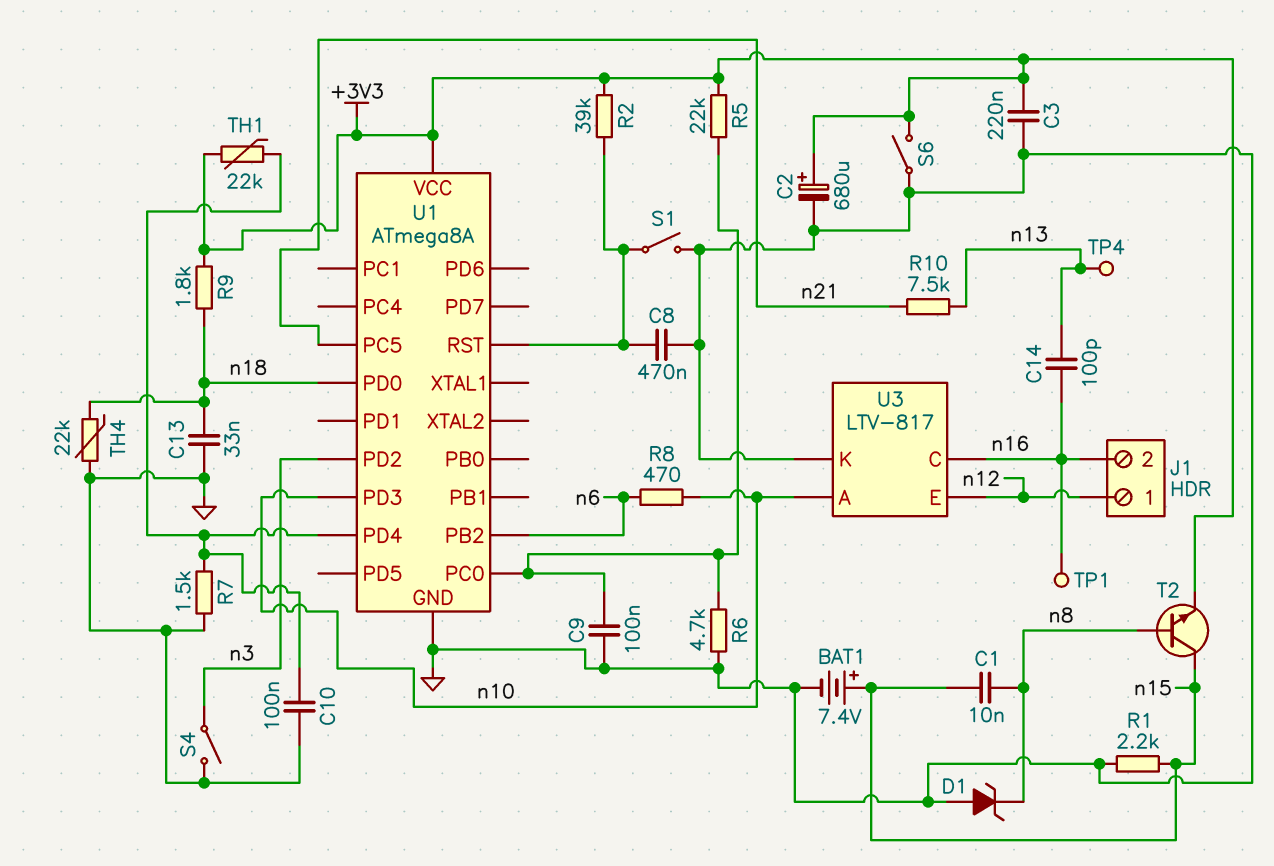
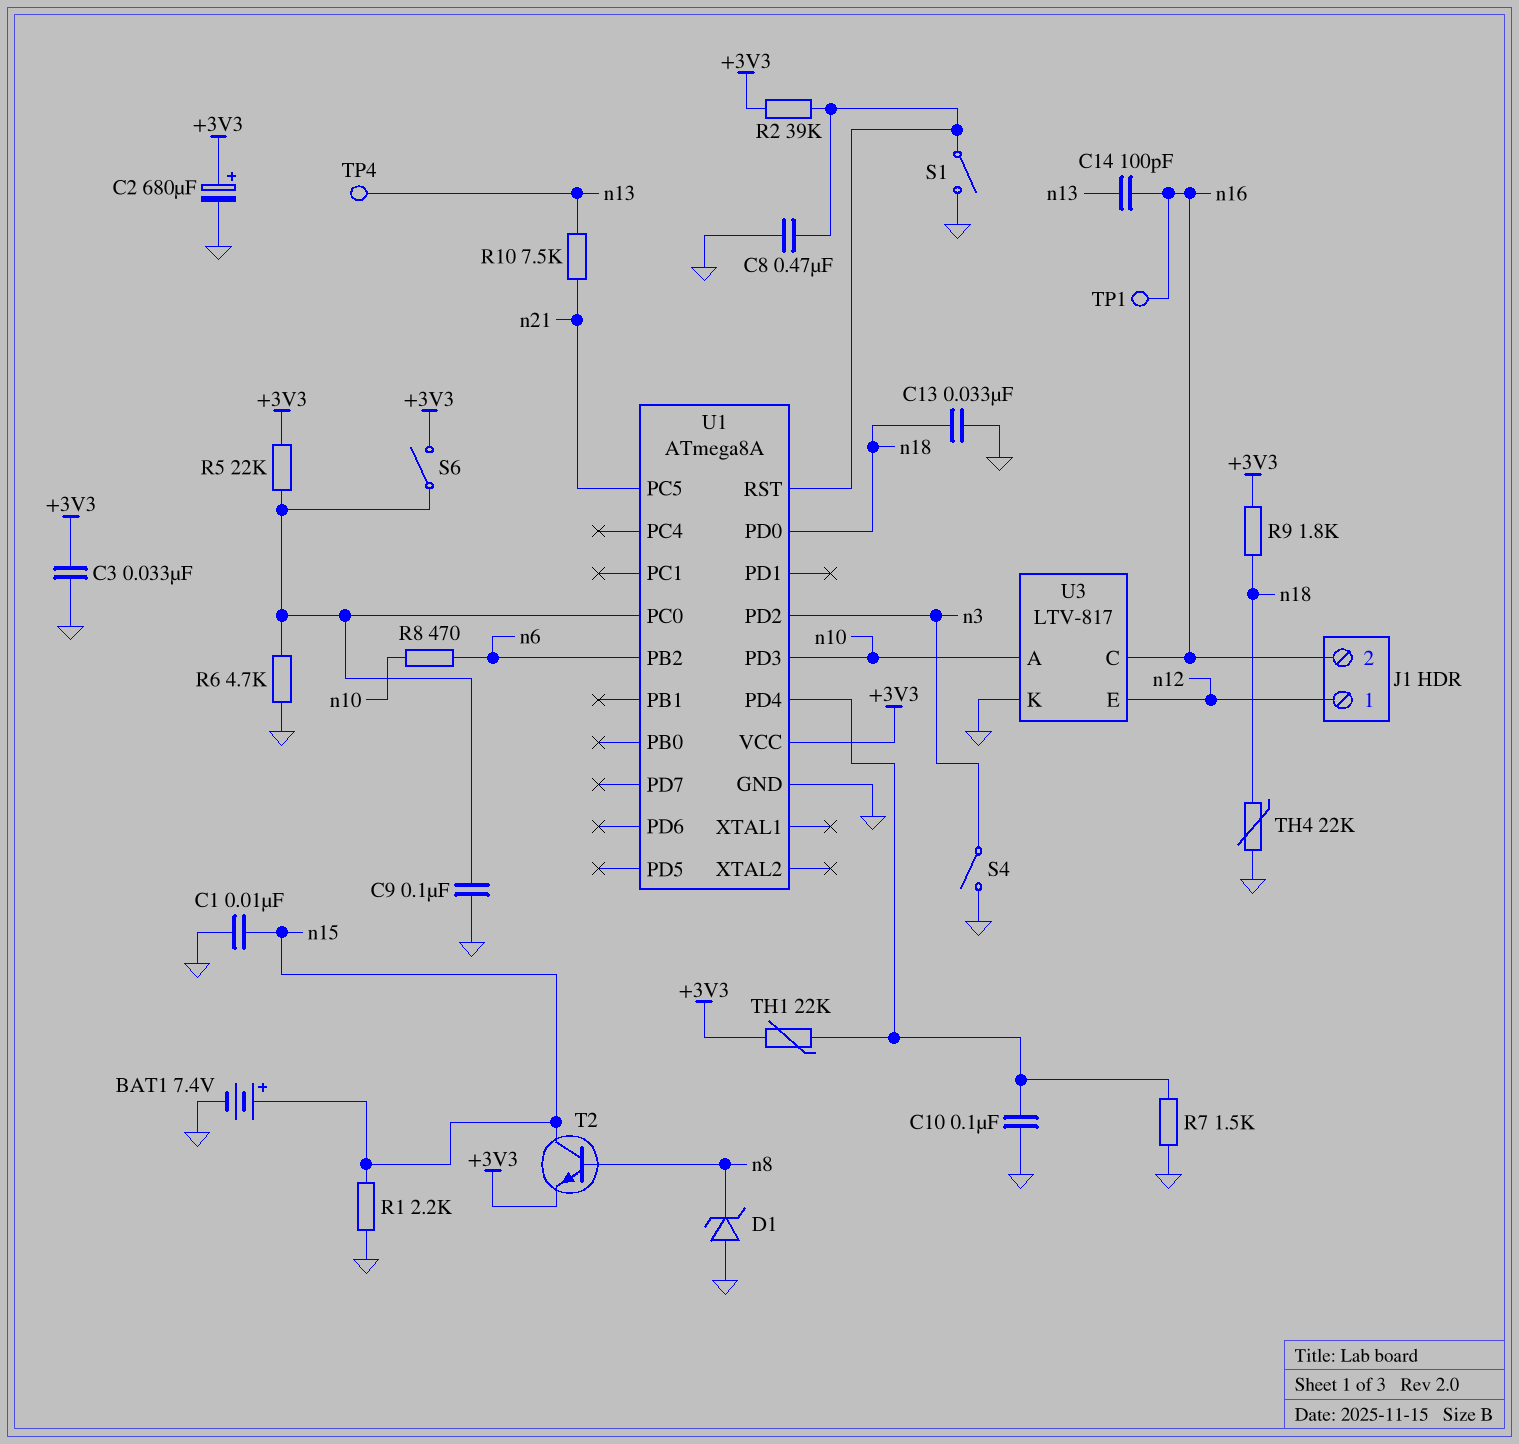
C1: 10nF (n8, n15) -> 10nF (GND, n15)
C3: 220nF (+3V3, GND) -> 33nF (+3V3, GND)
S6: switch (+3V3, GND) -> switch (+3V3, U1/PC0)

